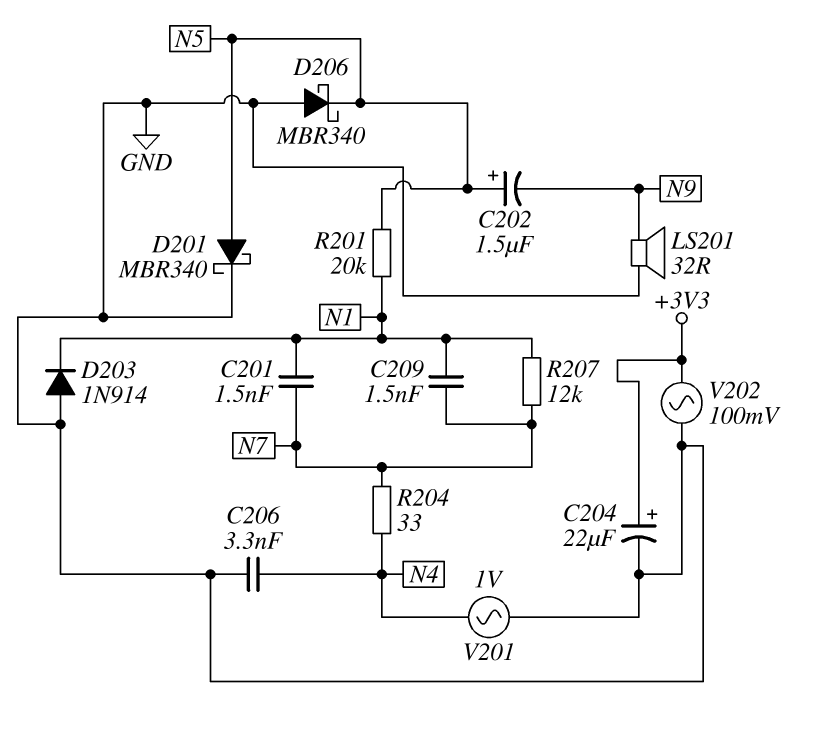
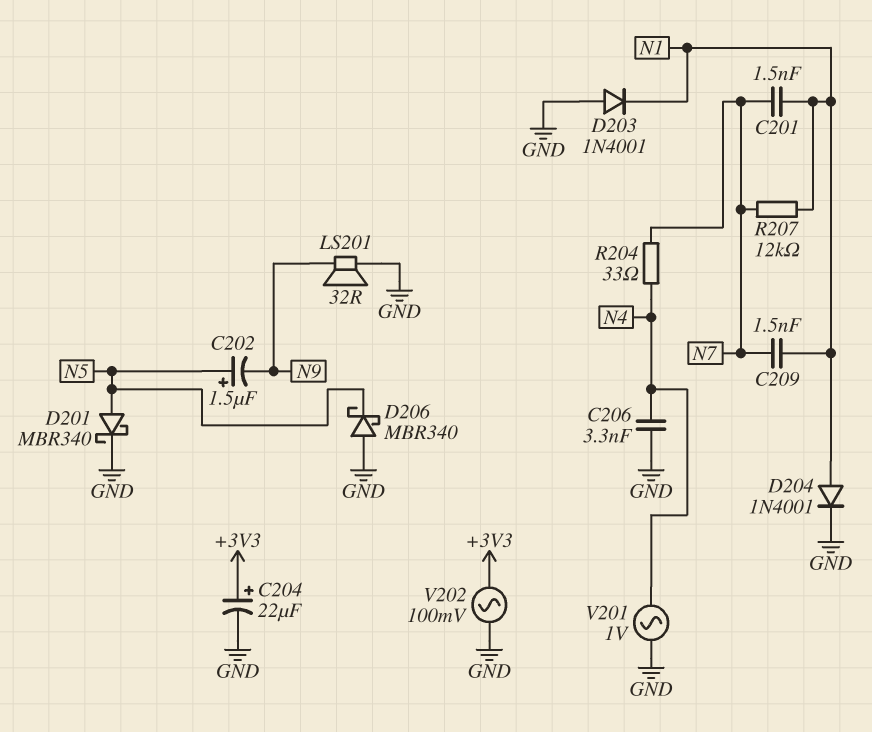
D203: diode 1N914 (A GND, K N1) -> diode 1N4001 (A GND, K N1)
D204: none -> diode 1N4001 (A N1, K GND)
R201: 20k (N1, N5) -> none

